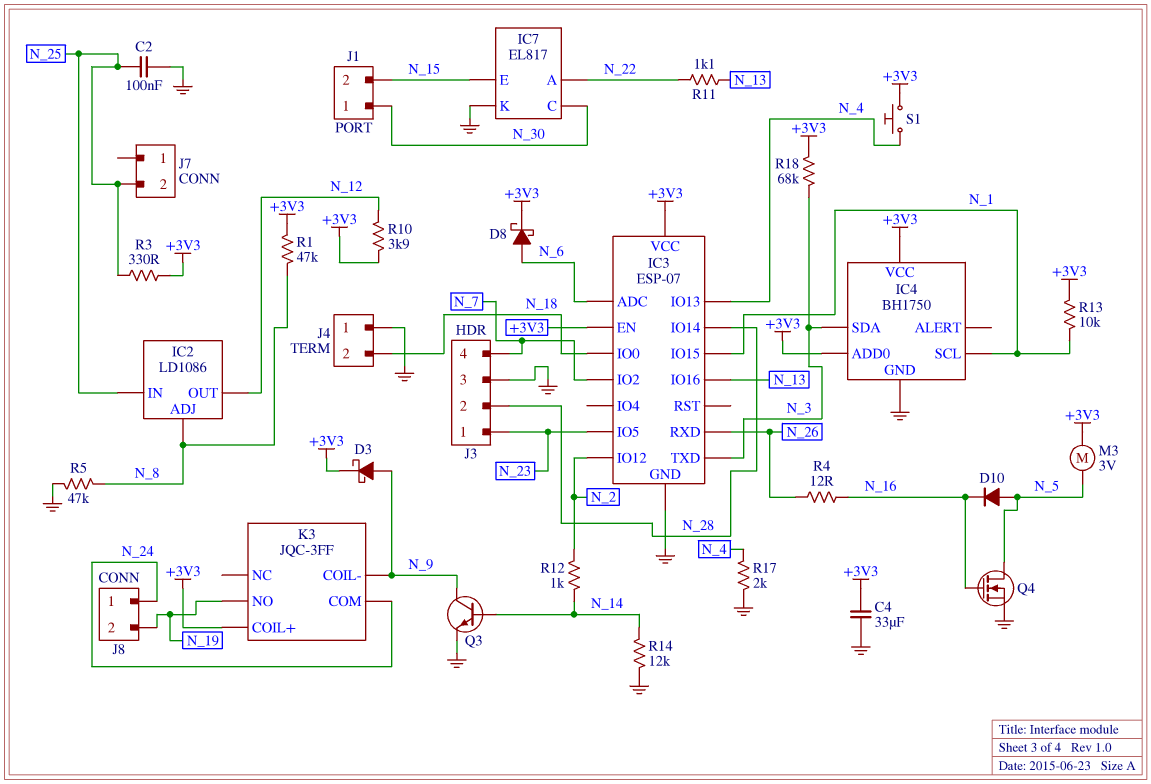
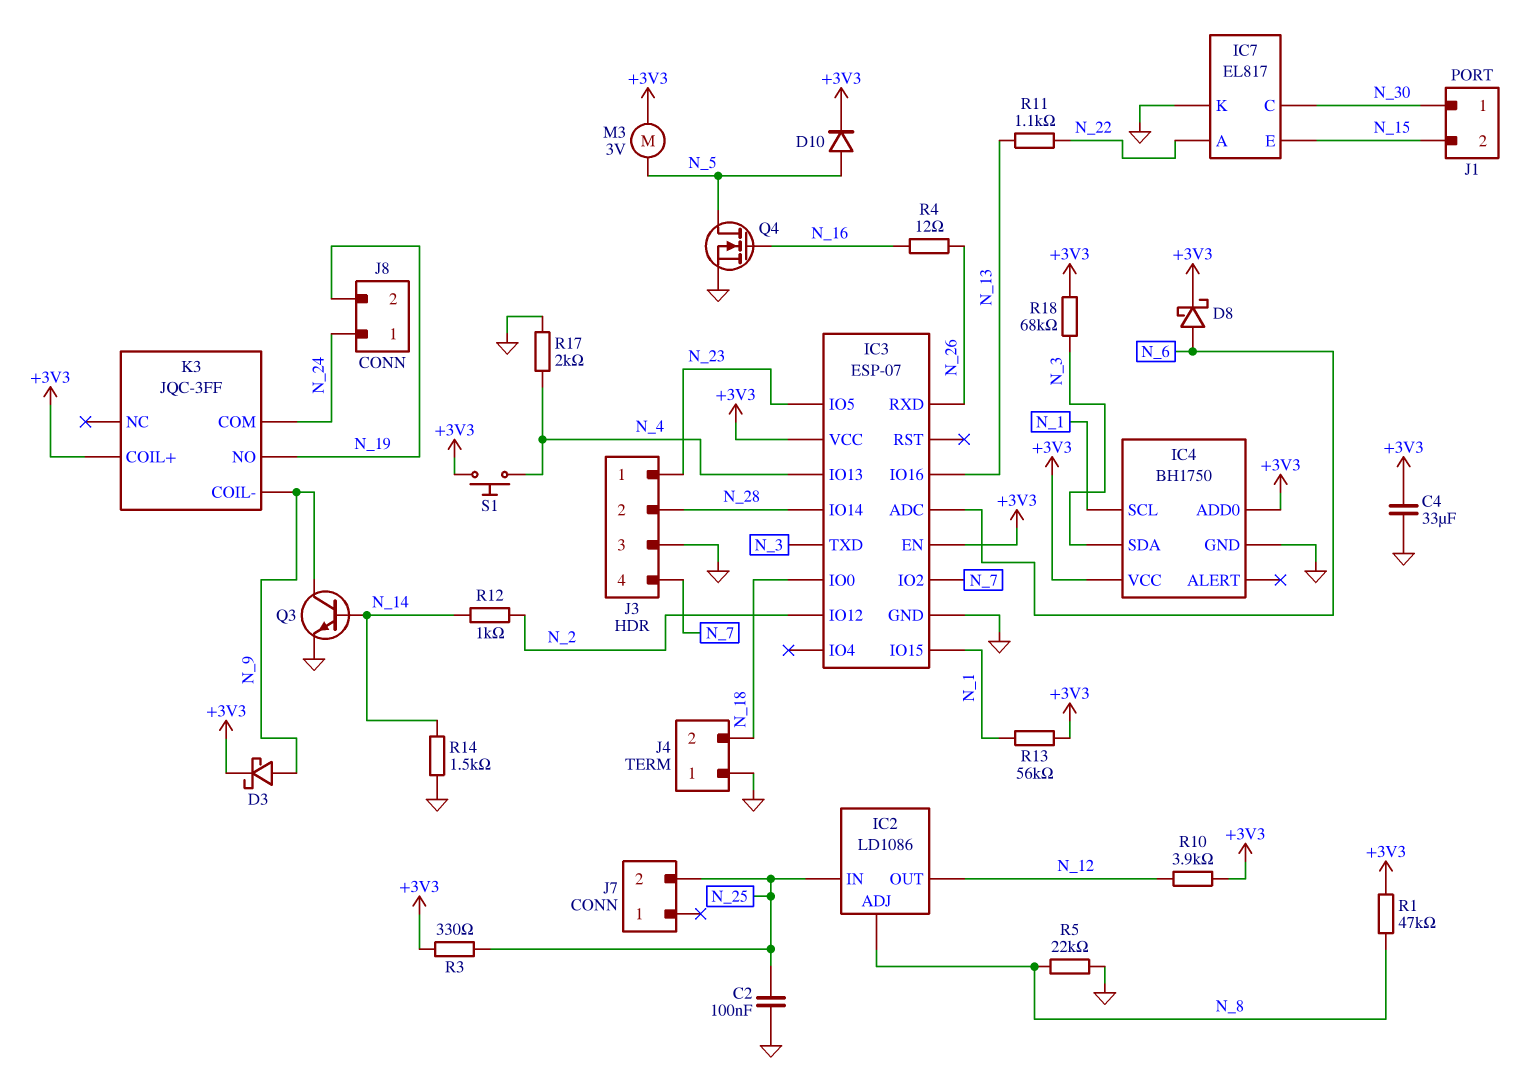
D10: diode (A N_5, K N_16) -> diode (A N_5, K +3V3)
R5: 47k (GND, N_8) -> 22k (GND, N_8)
R13: 10k (+3V3, N_1) -> 56k (+3V3, N_1)
R14: 12k (GND, N_14) -> 1.5k (GND, N_14)

